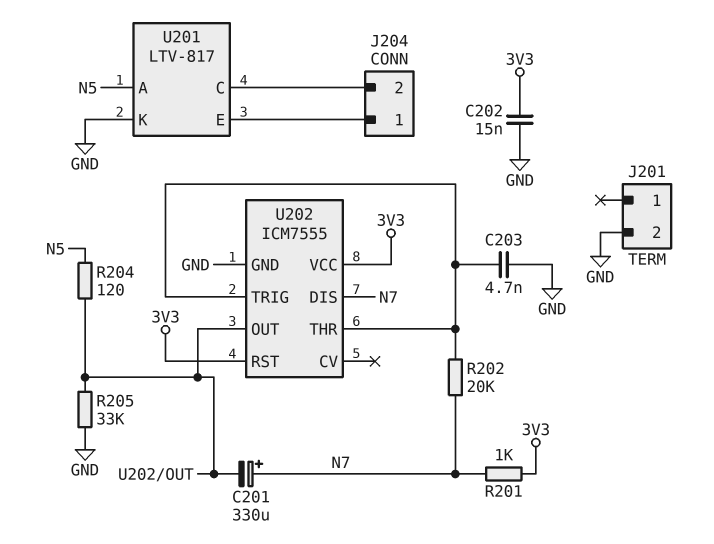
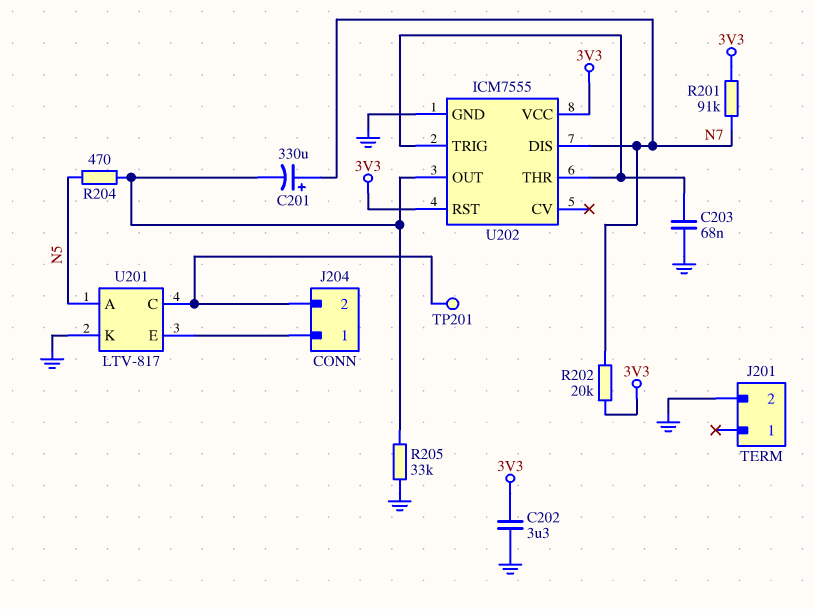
C202: 15nF (3V3, GND) -> 3.3uF (3V3, GND)
C203: 4.7nF (GND, U202/THR) -> 68nF (GND, U202/THR)
R201: 1k (3V3, N7) -> 91k (3V3, N7)
R202: 20k (N7, U202/THR) -> 20k (3V3, N7)
R204: 120 (N5, U202/OUT) -> 470 (N5, U202/OUT)
TP201: none -> test point (J204/2)

